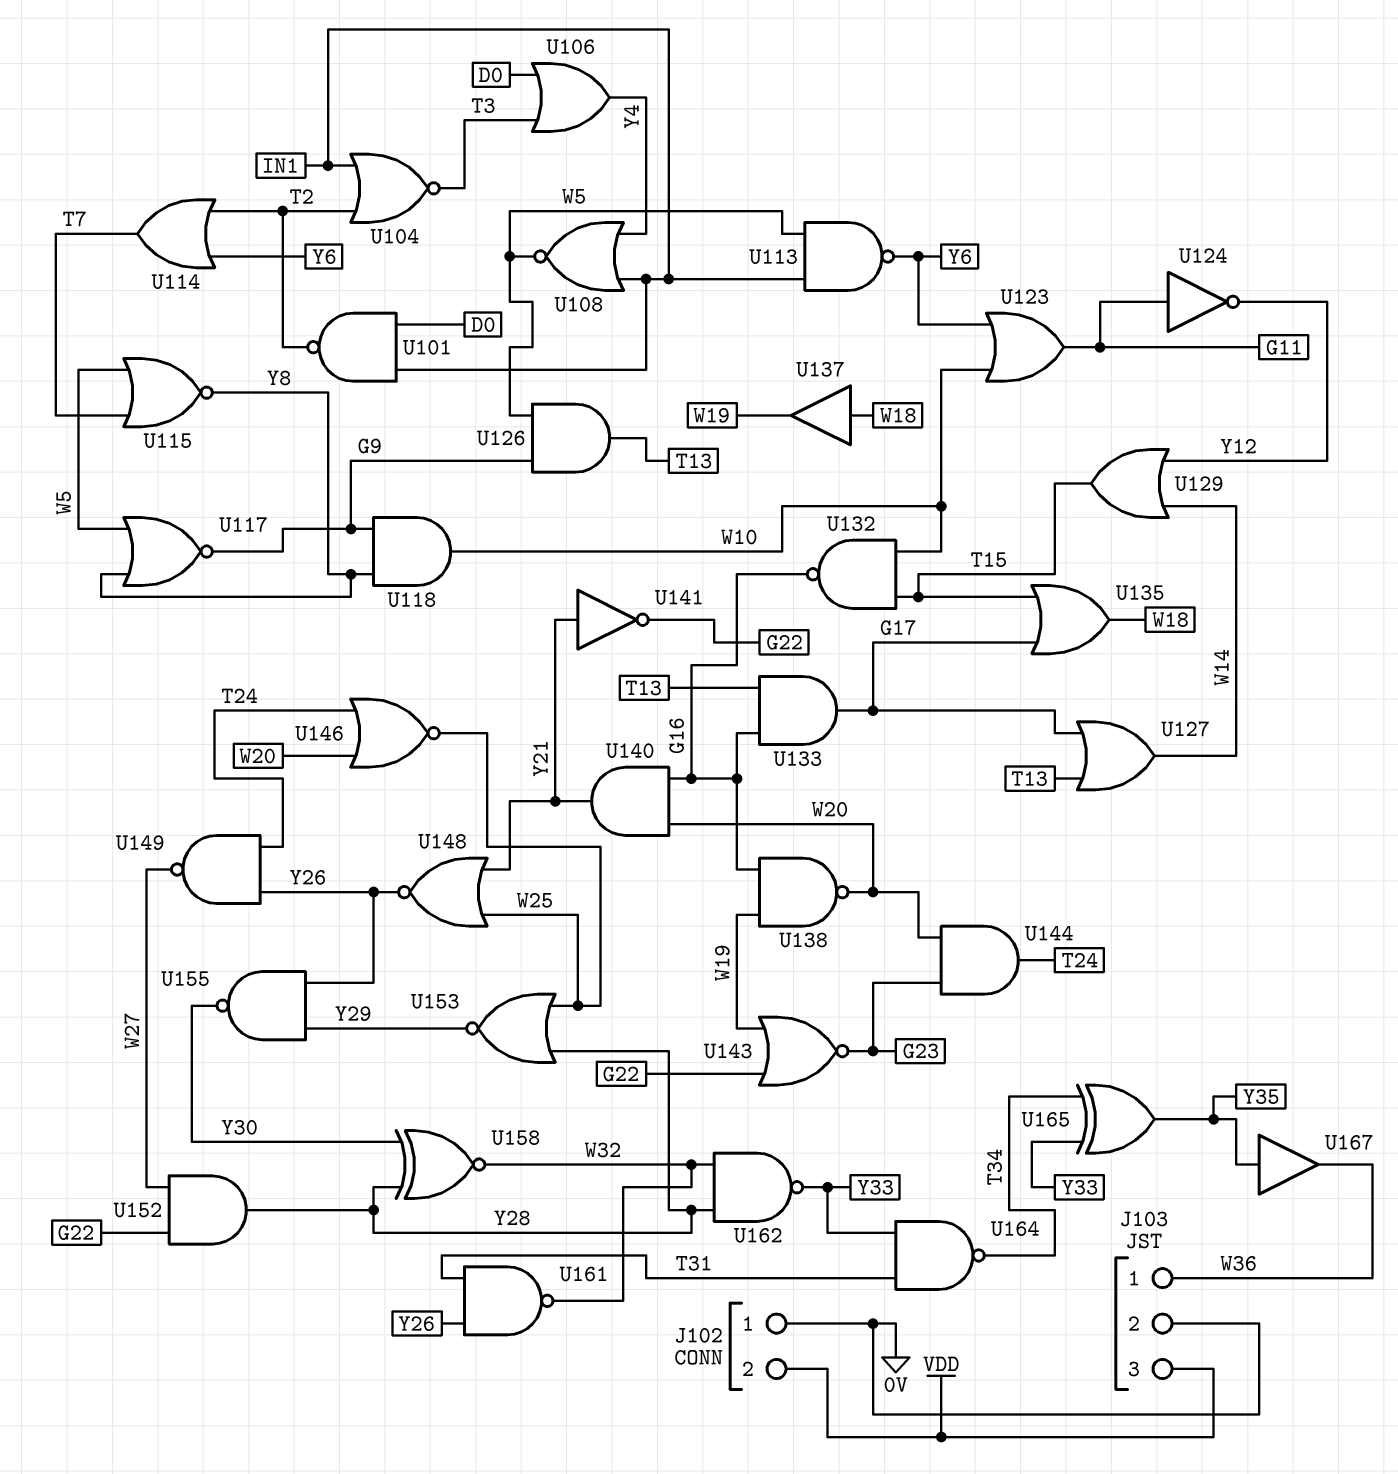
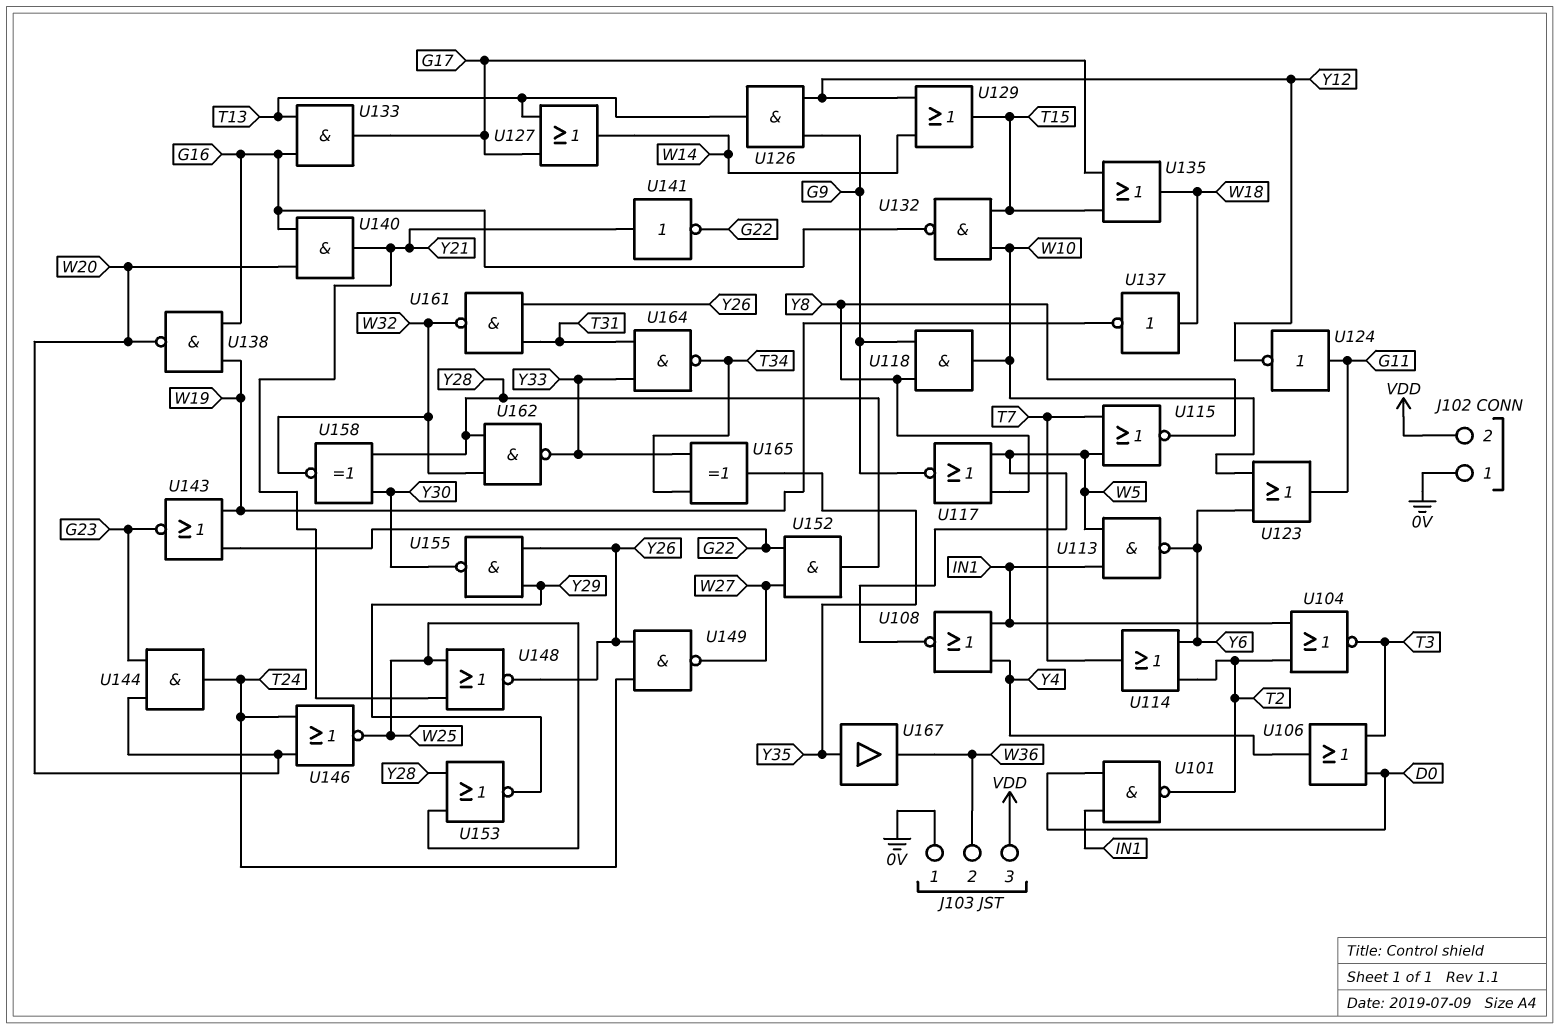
J103 pin 1: W36 -> 0V
J103 pin 2: 0V -> W36
U126: AND (in G9, in W5, out T13) -> AND (in G9, in Y12, out T13)
U137: buffer (in W18, out W19) -> NOT (in W18, out W19)

